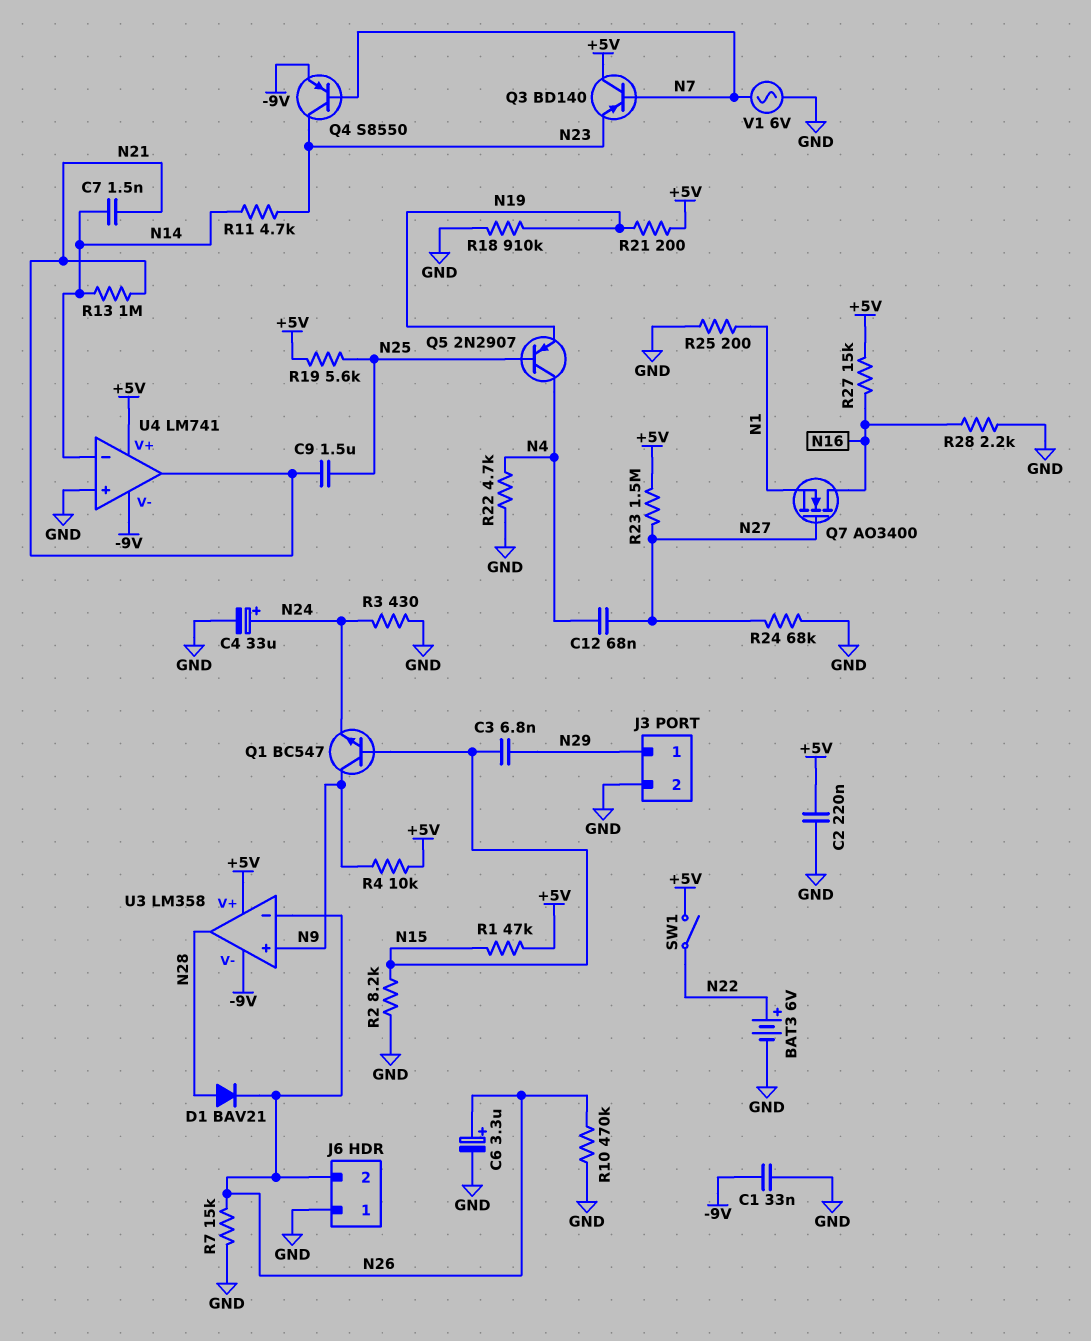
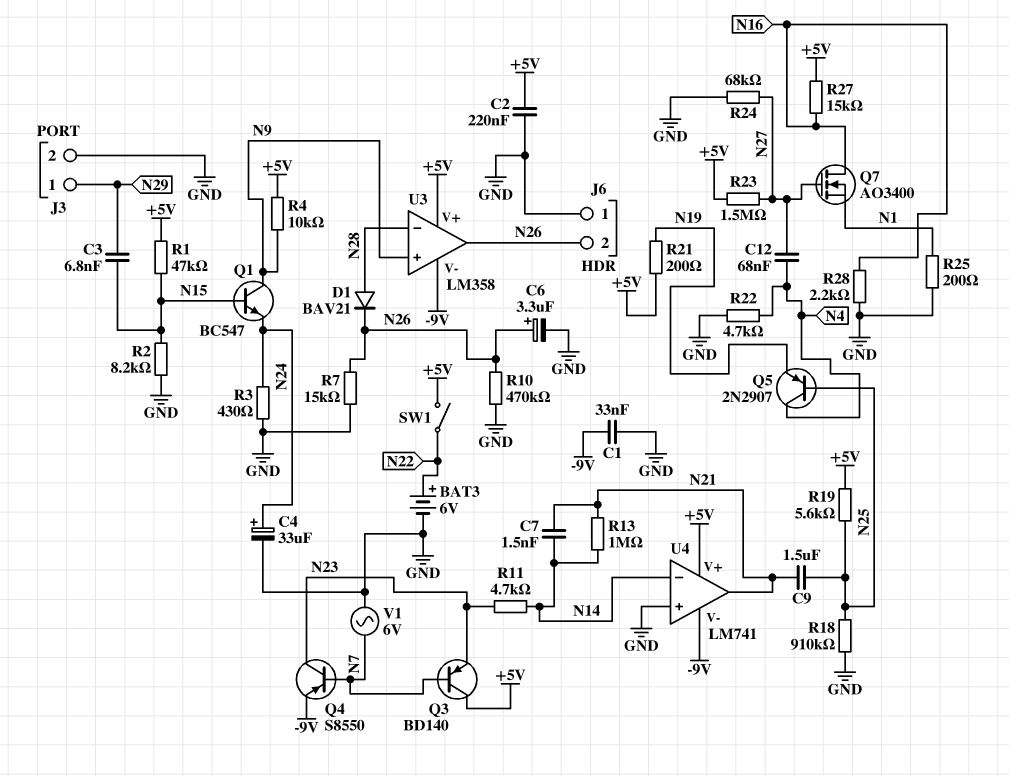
R18: 910k (GND, N19) -> 910k (GND, N25)
U3 pin in-: N26 -> N28
U3 pin out: N28 -> N26

